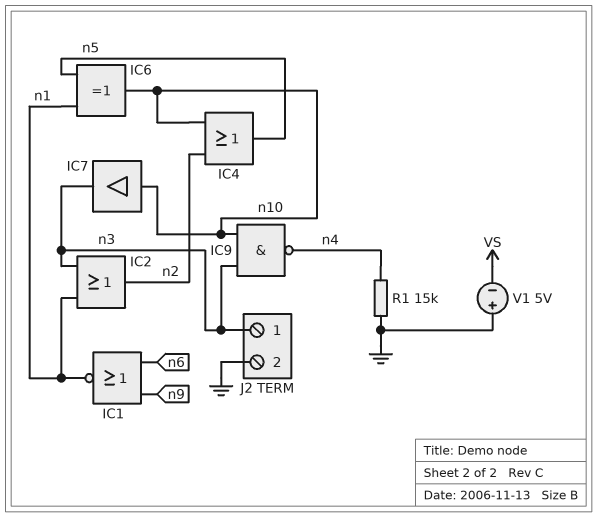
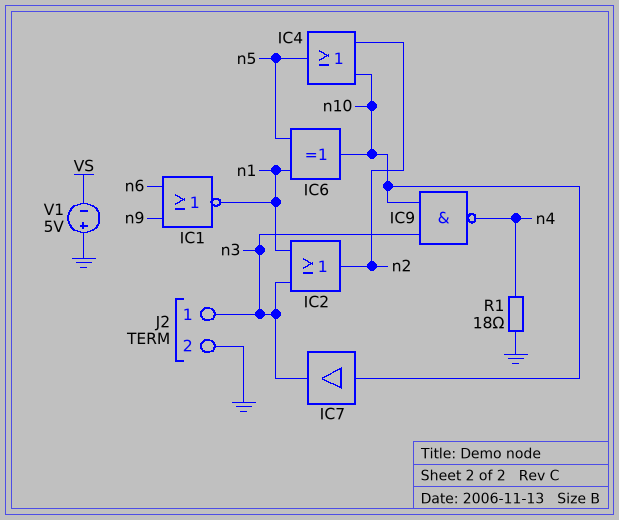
R1: 15k (GND, n4) -> 18 (GND, n4)

